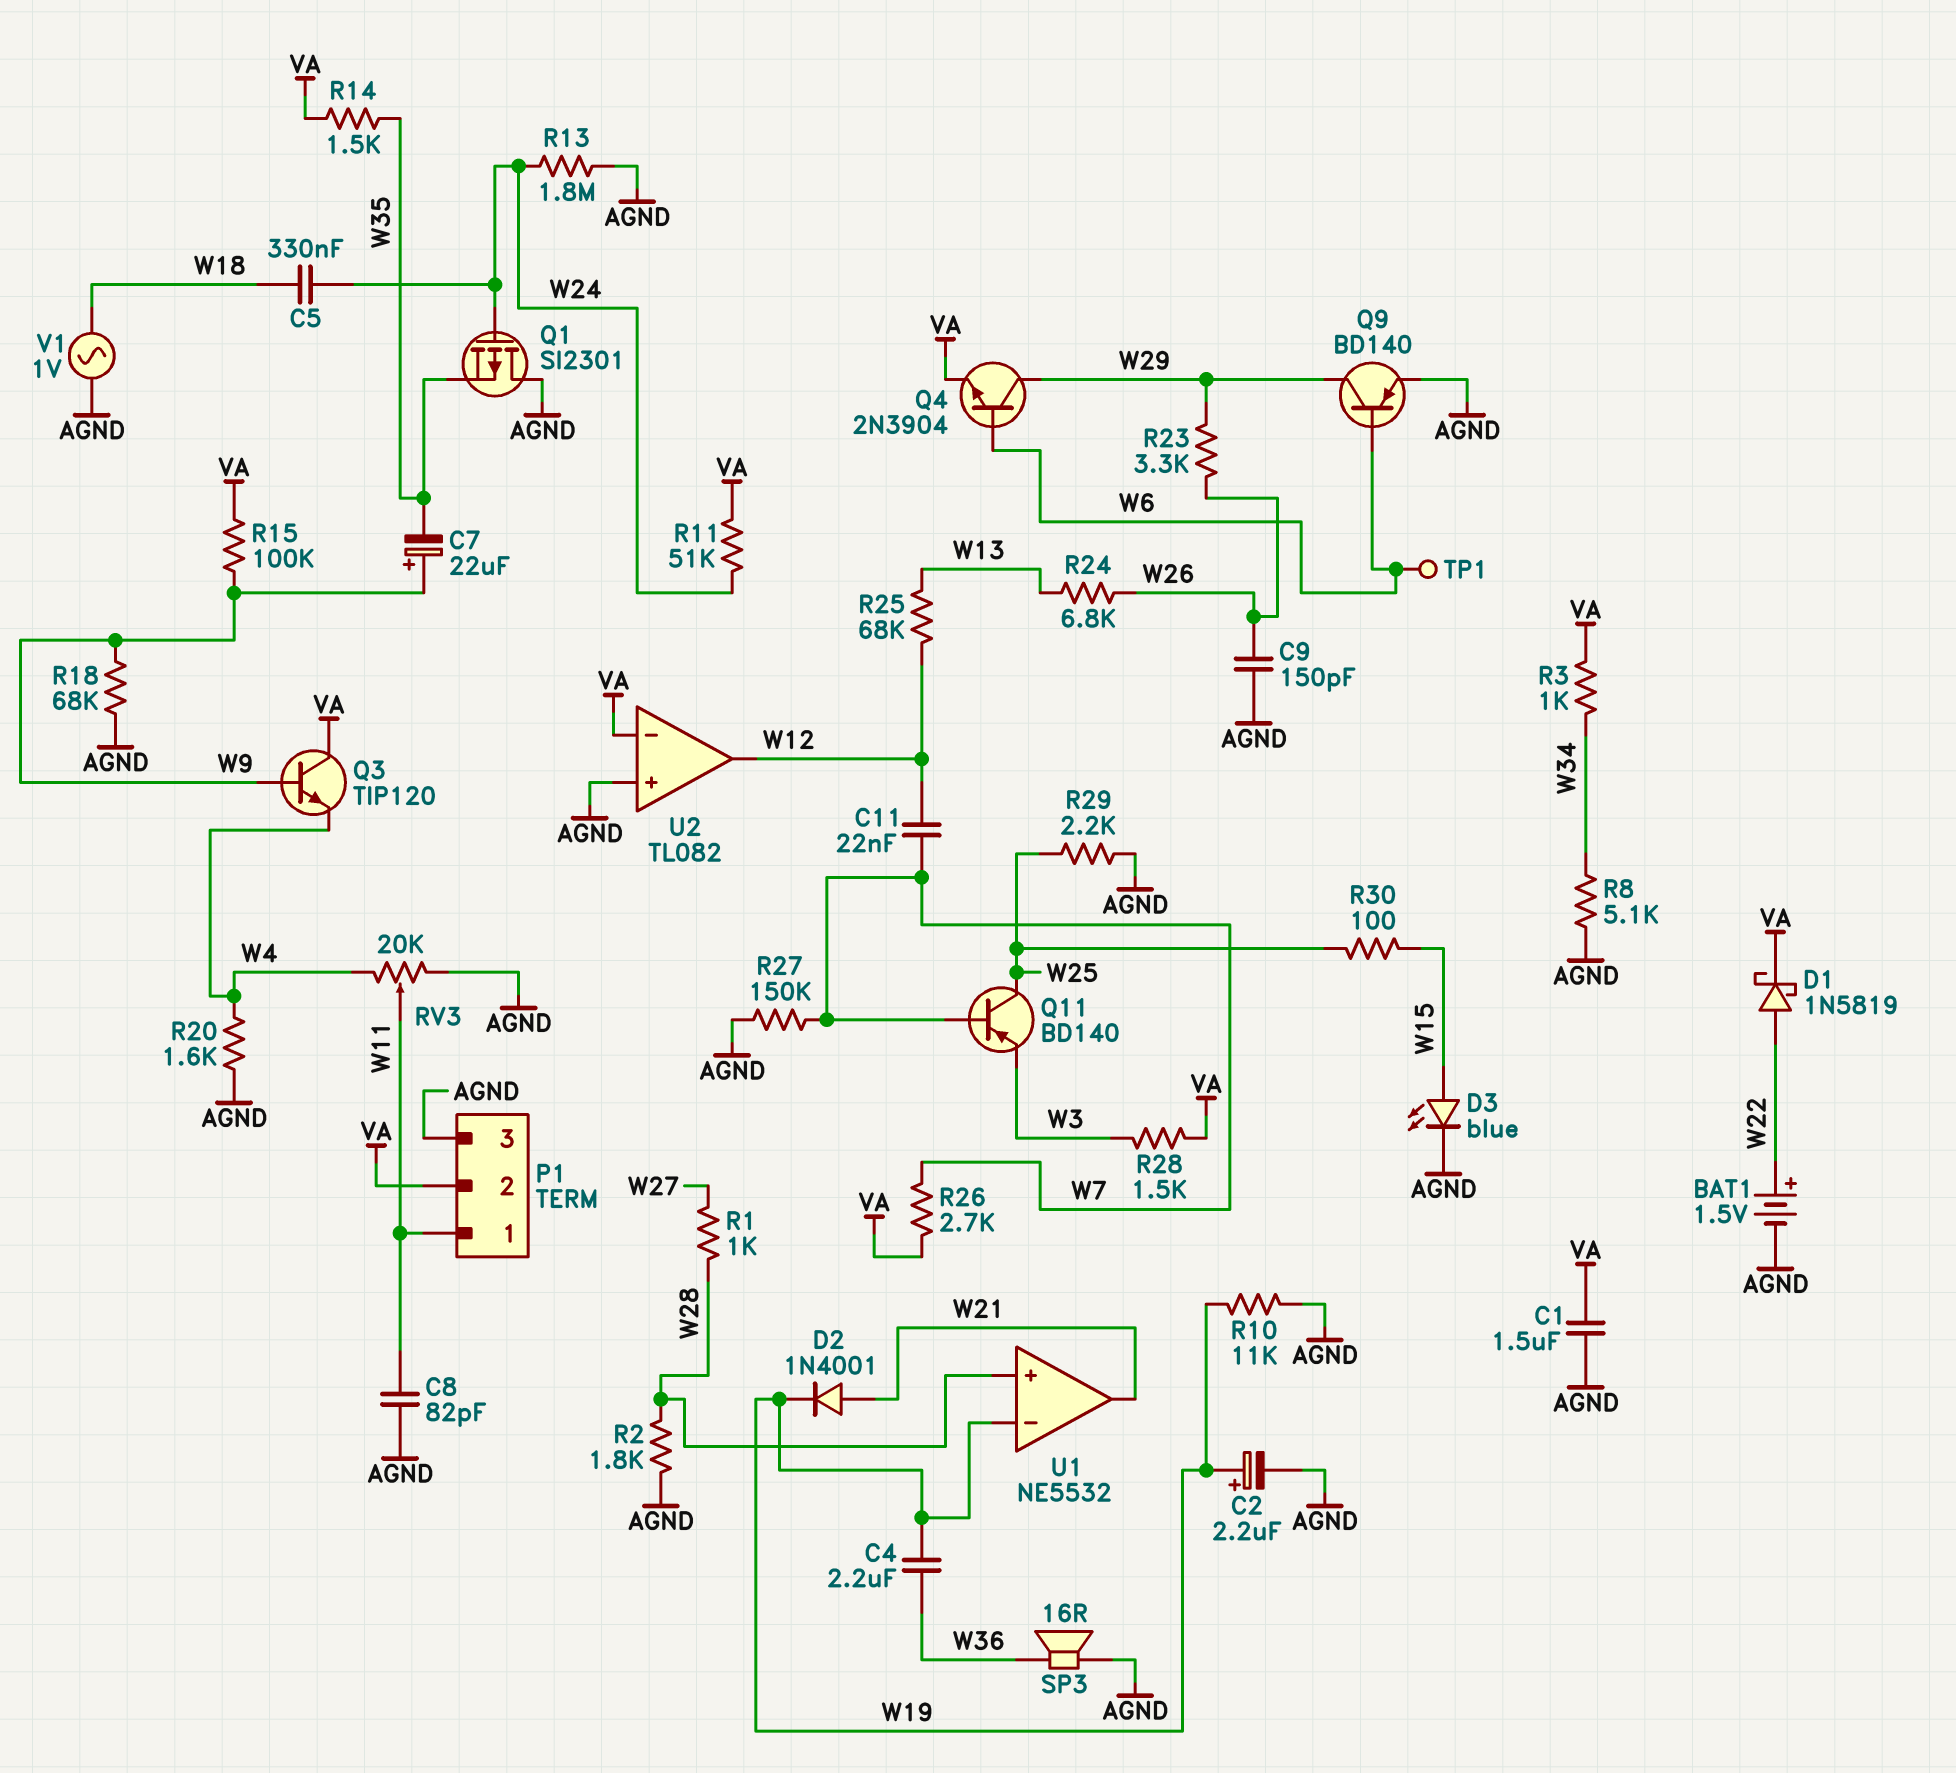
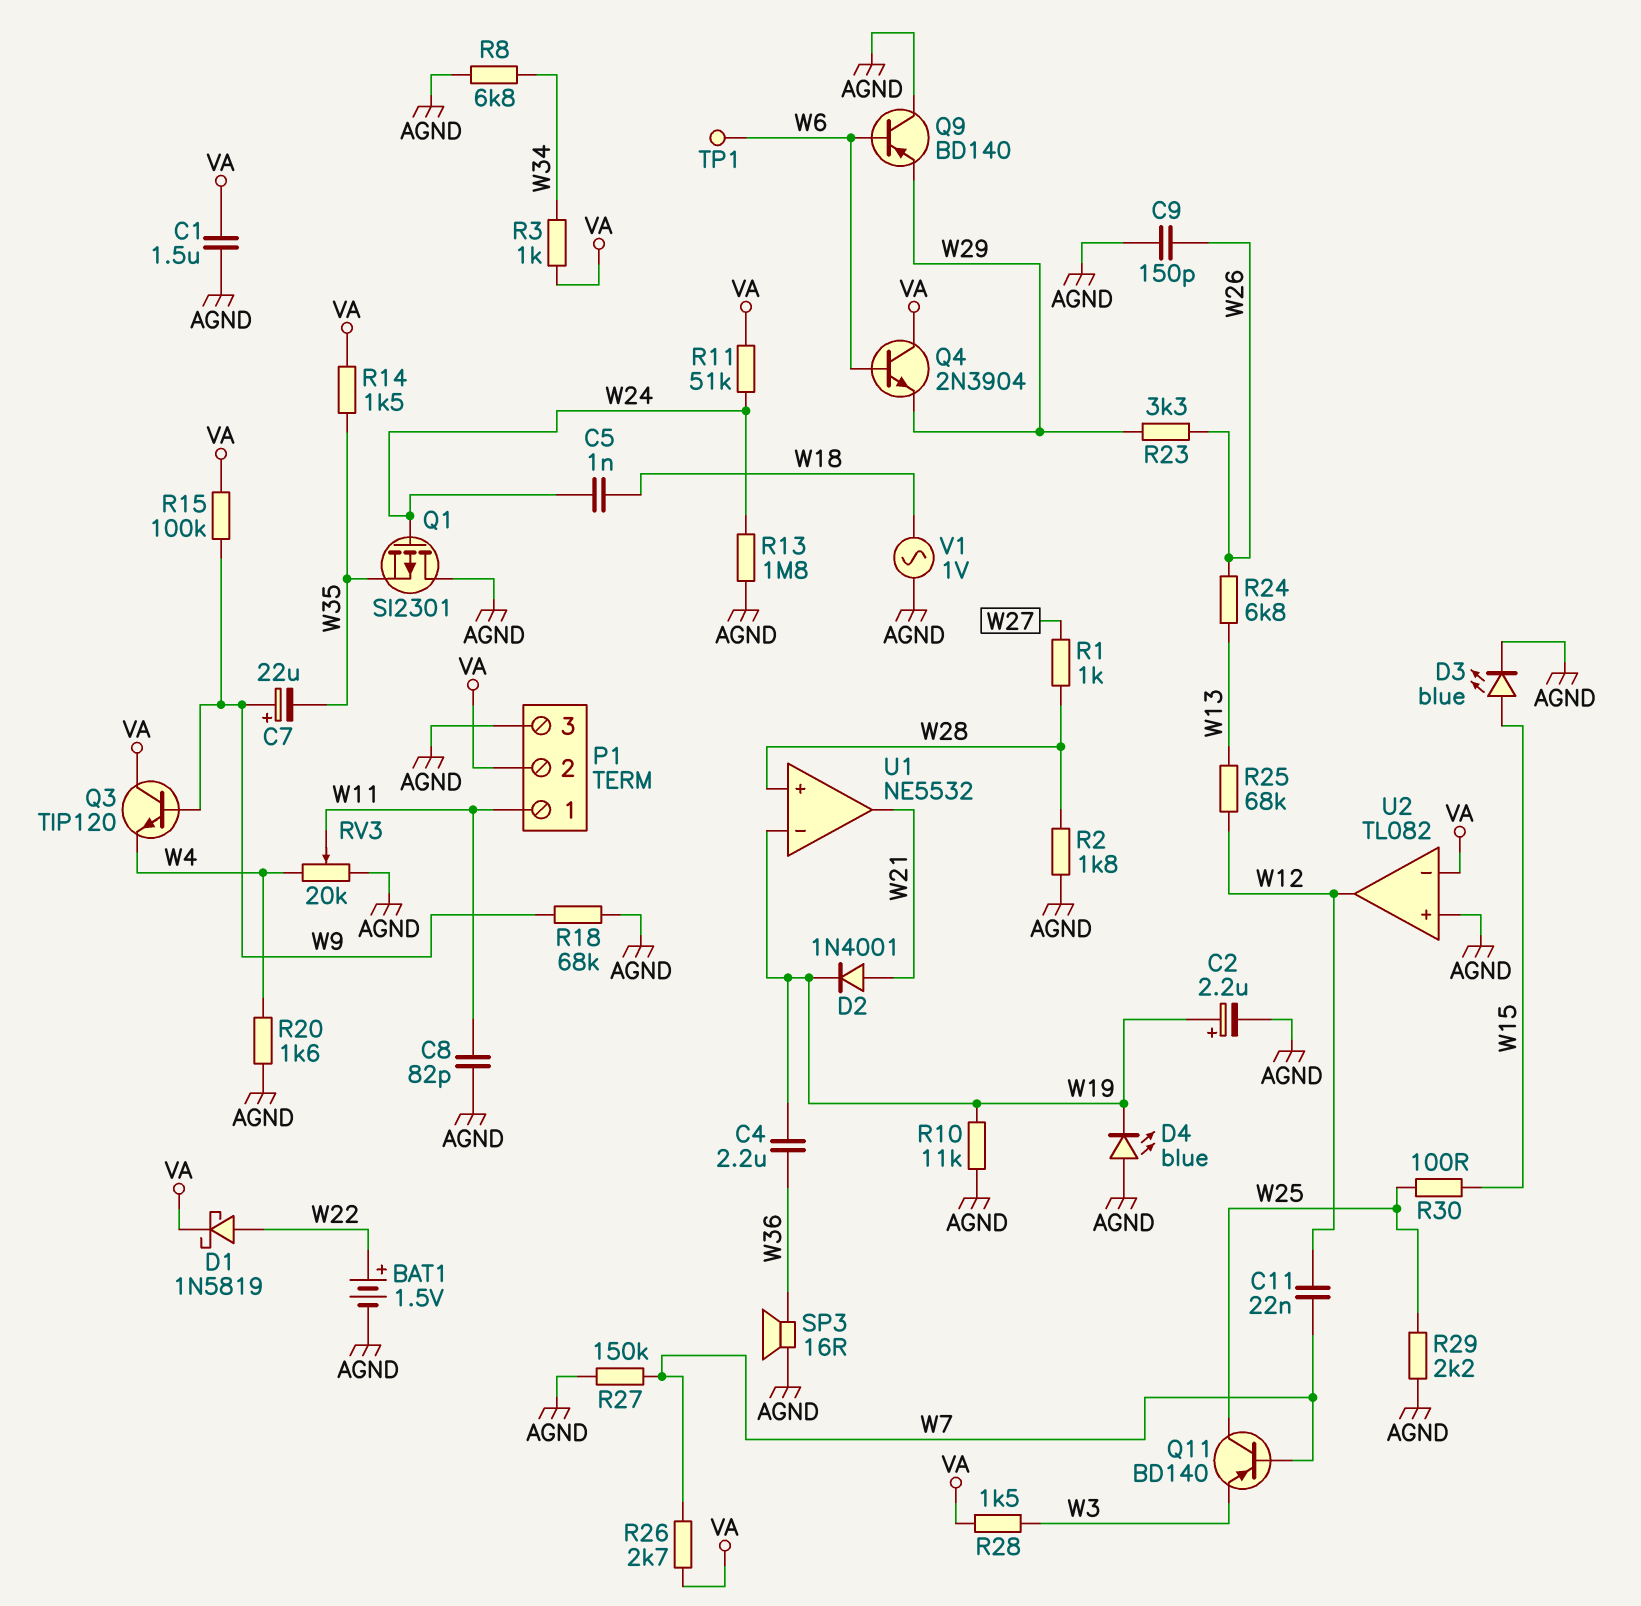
C5: 330nF (W18, W24) -> 1nF (W18, W24)
D4: none -> LED blue (A AGND, K W19)
Q4: NPN 2N3904 (B W6, C W29, E VA) -> NPN 2N3904 (B W6, C VA, E W29)
Q9: PNP BD140 (B W6, C W29, E AGND) -> PNP BD140 (B W6, C AGND, E W29)
R8: 5.1k (AGND, W34) -> 6.8k (AGND, W34)

